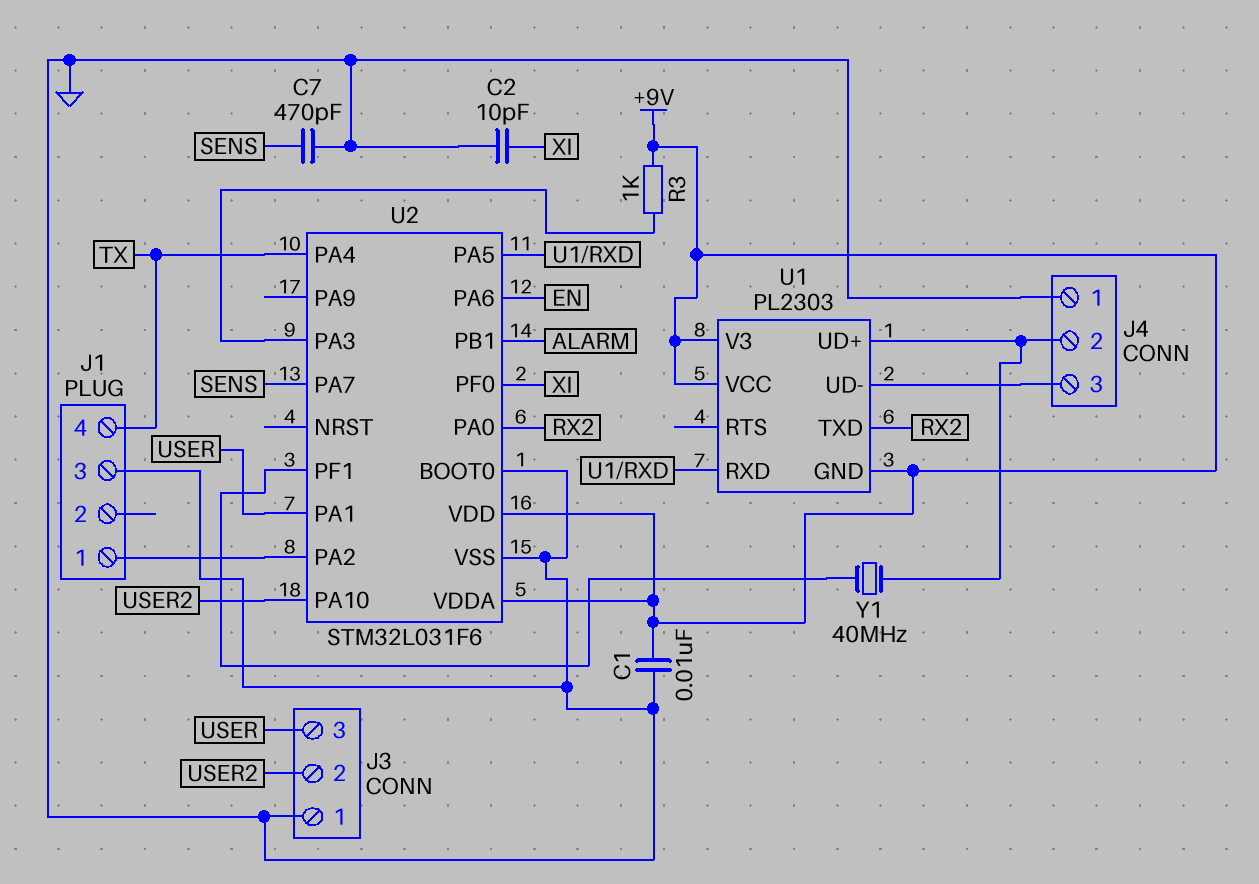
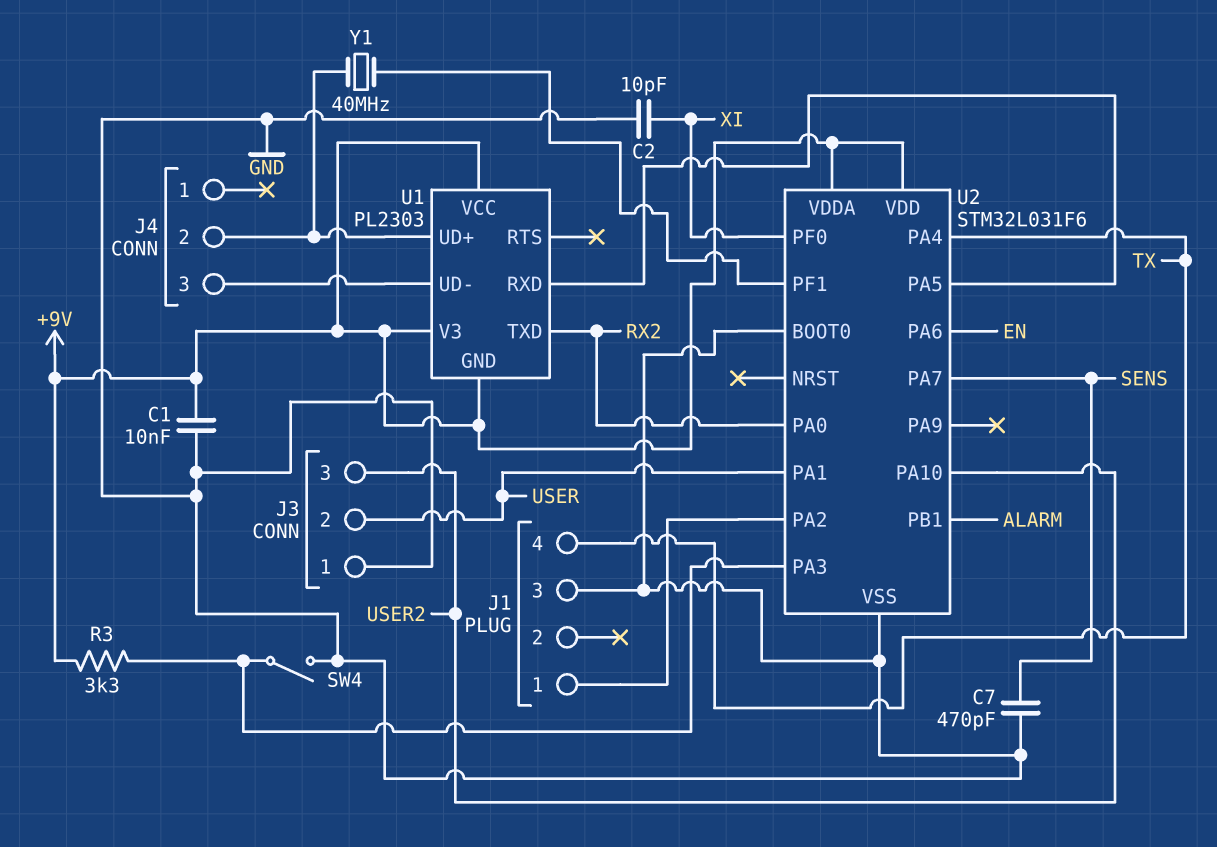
J3 pin 2: USER2 -> USER
J3 pin 3: USER -> USER2
J4 pin 1: GND -> none
R3: 1k (+9V, U2/PA3) -> 3.3k (+9V, U2/PA3)
SW4: none -> switch (GND, U2/PA3)

